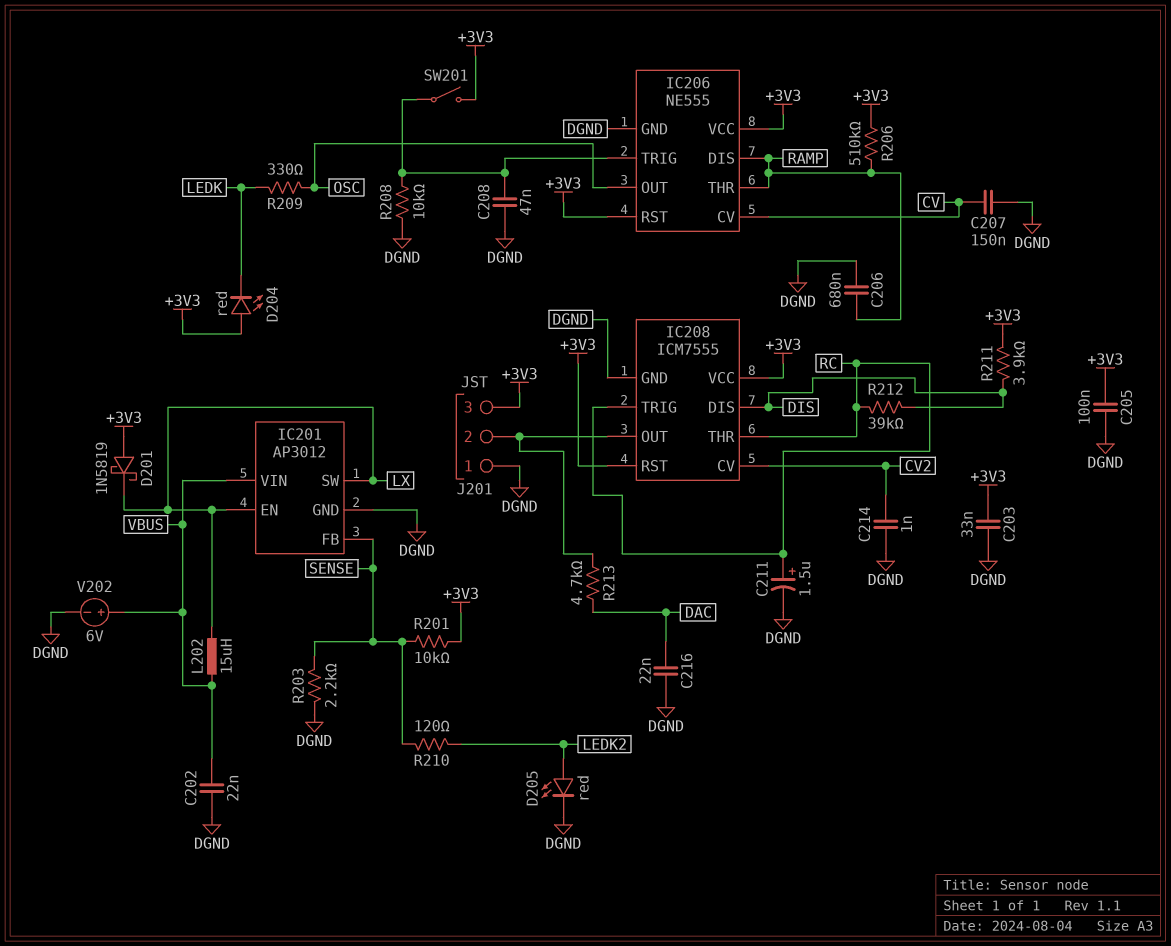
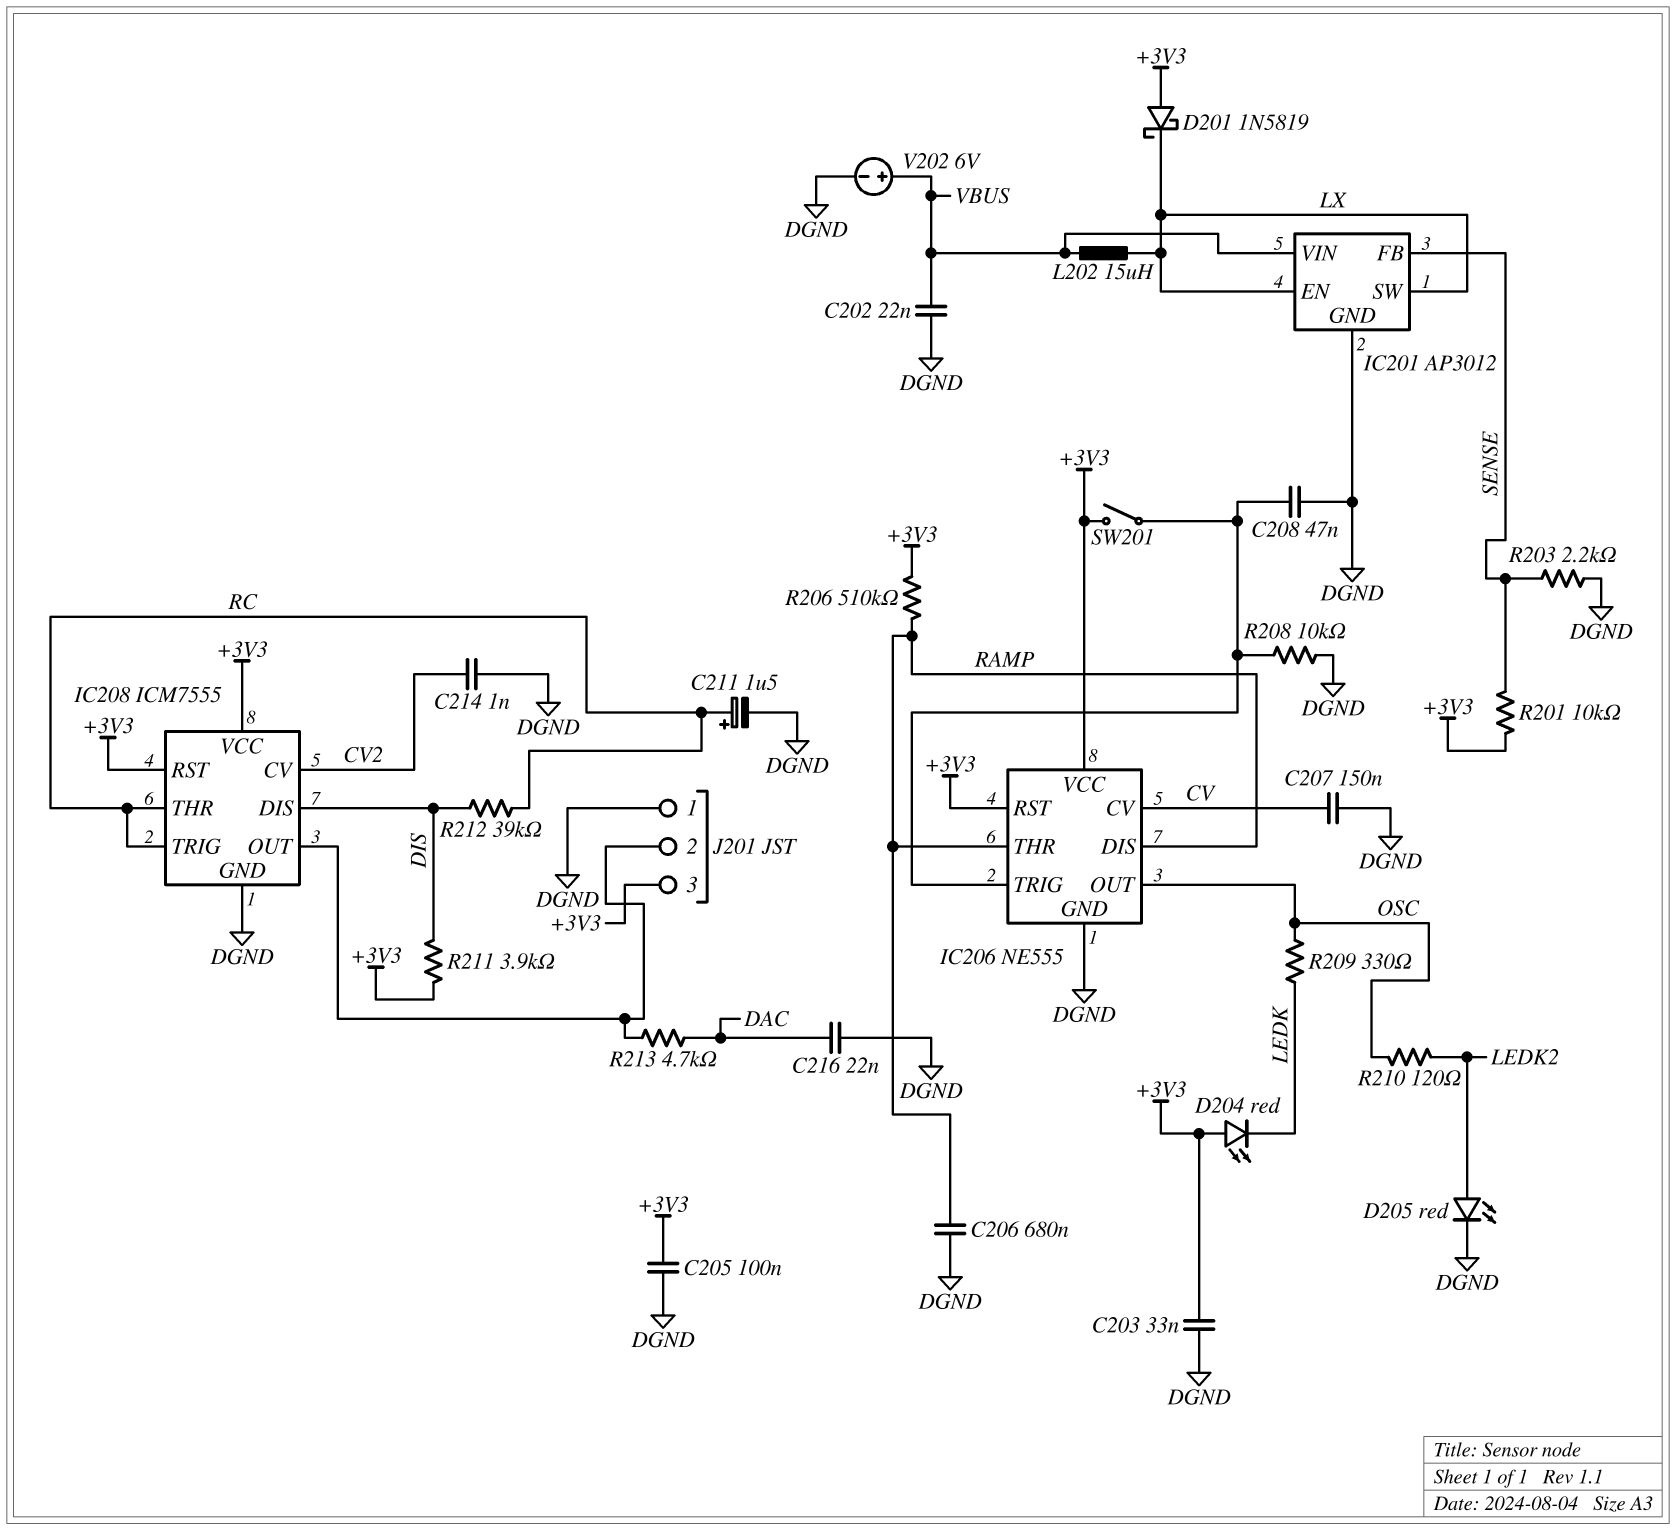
R210: 120 (LEDK2, SENSE) -> 120 (LEDK2, OSC)

